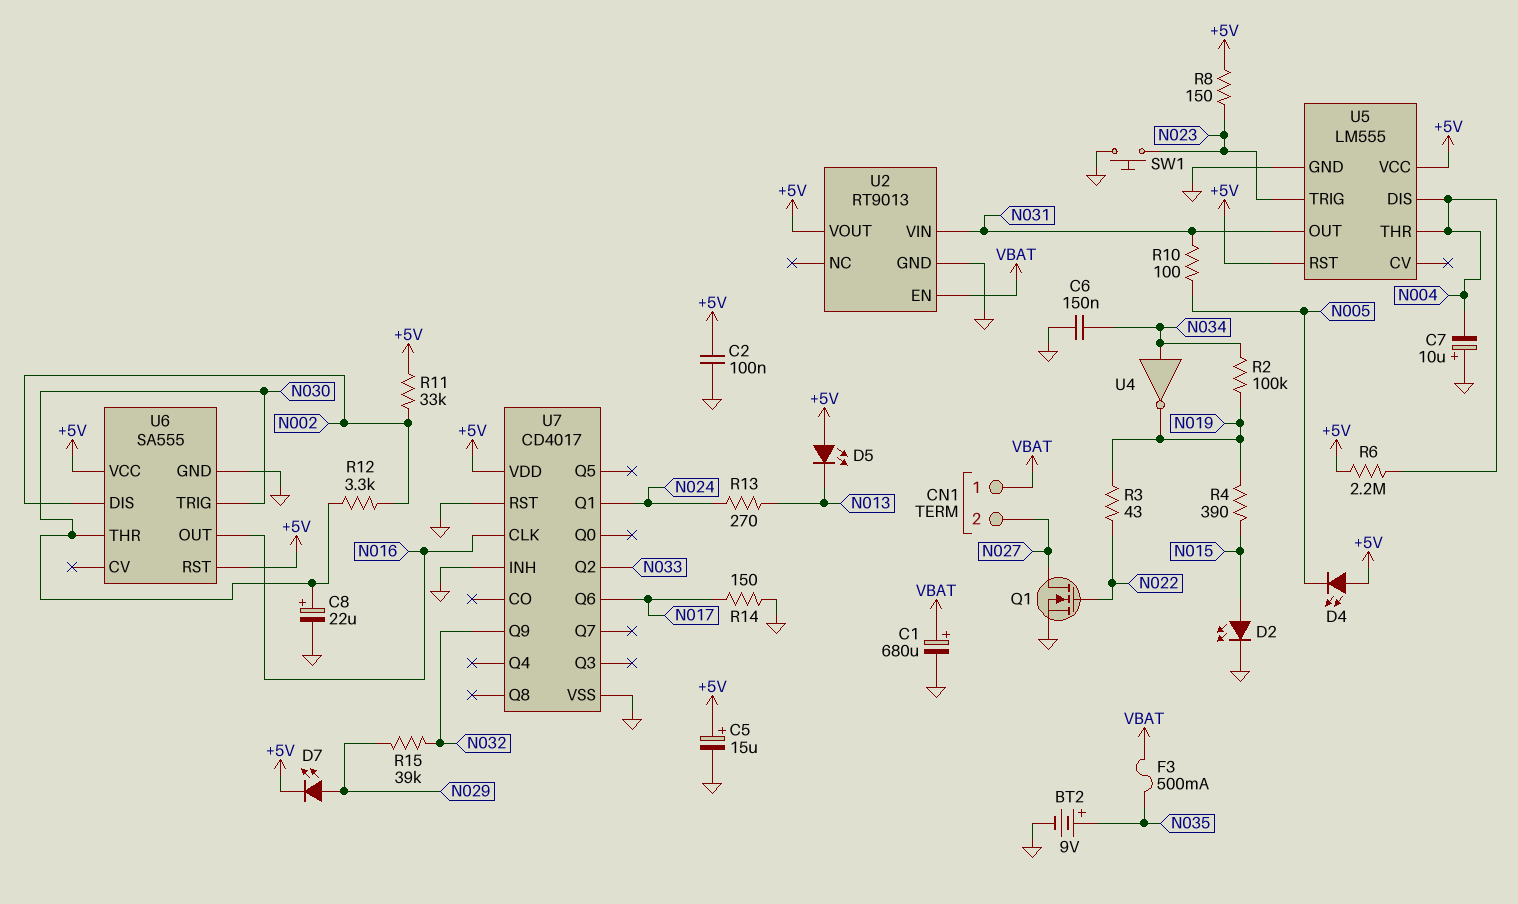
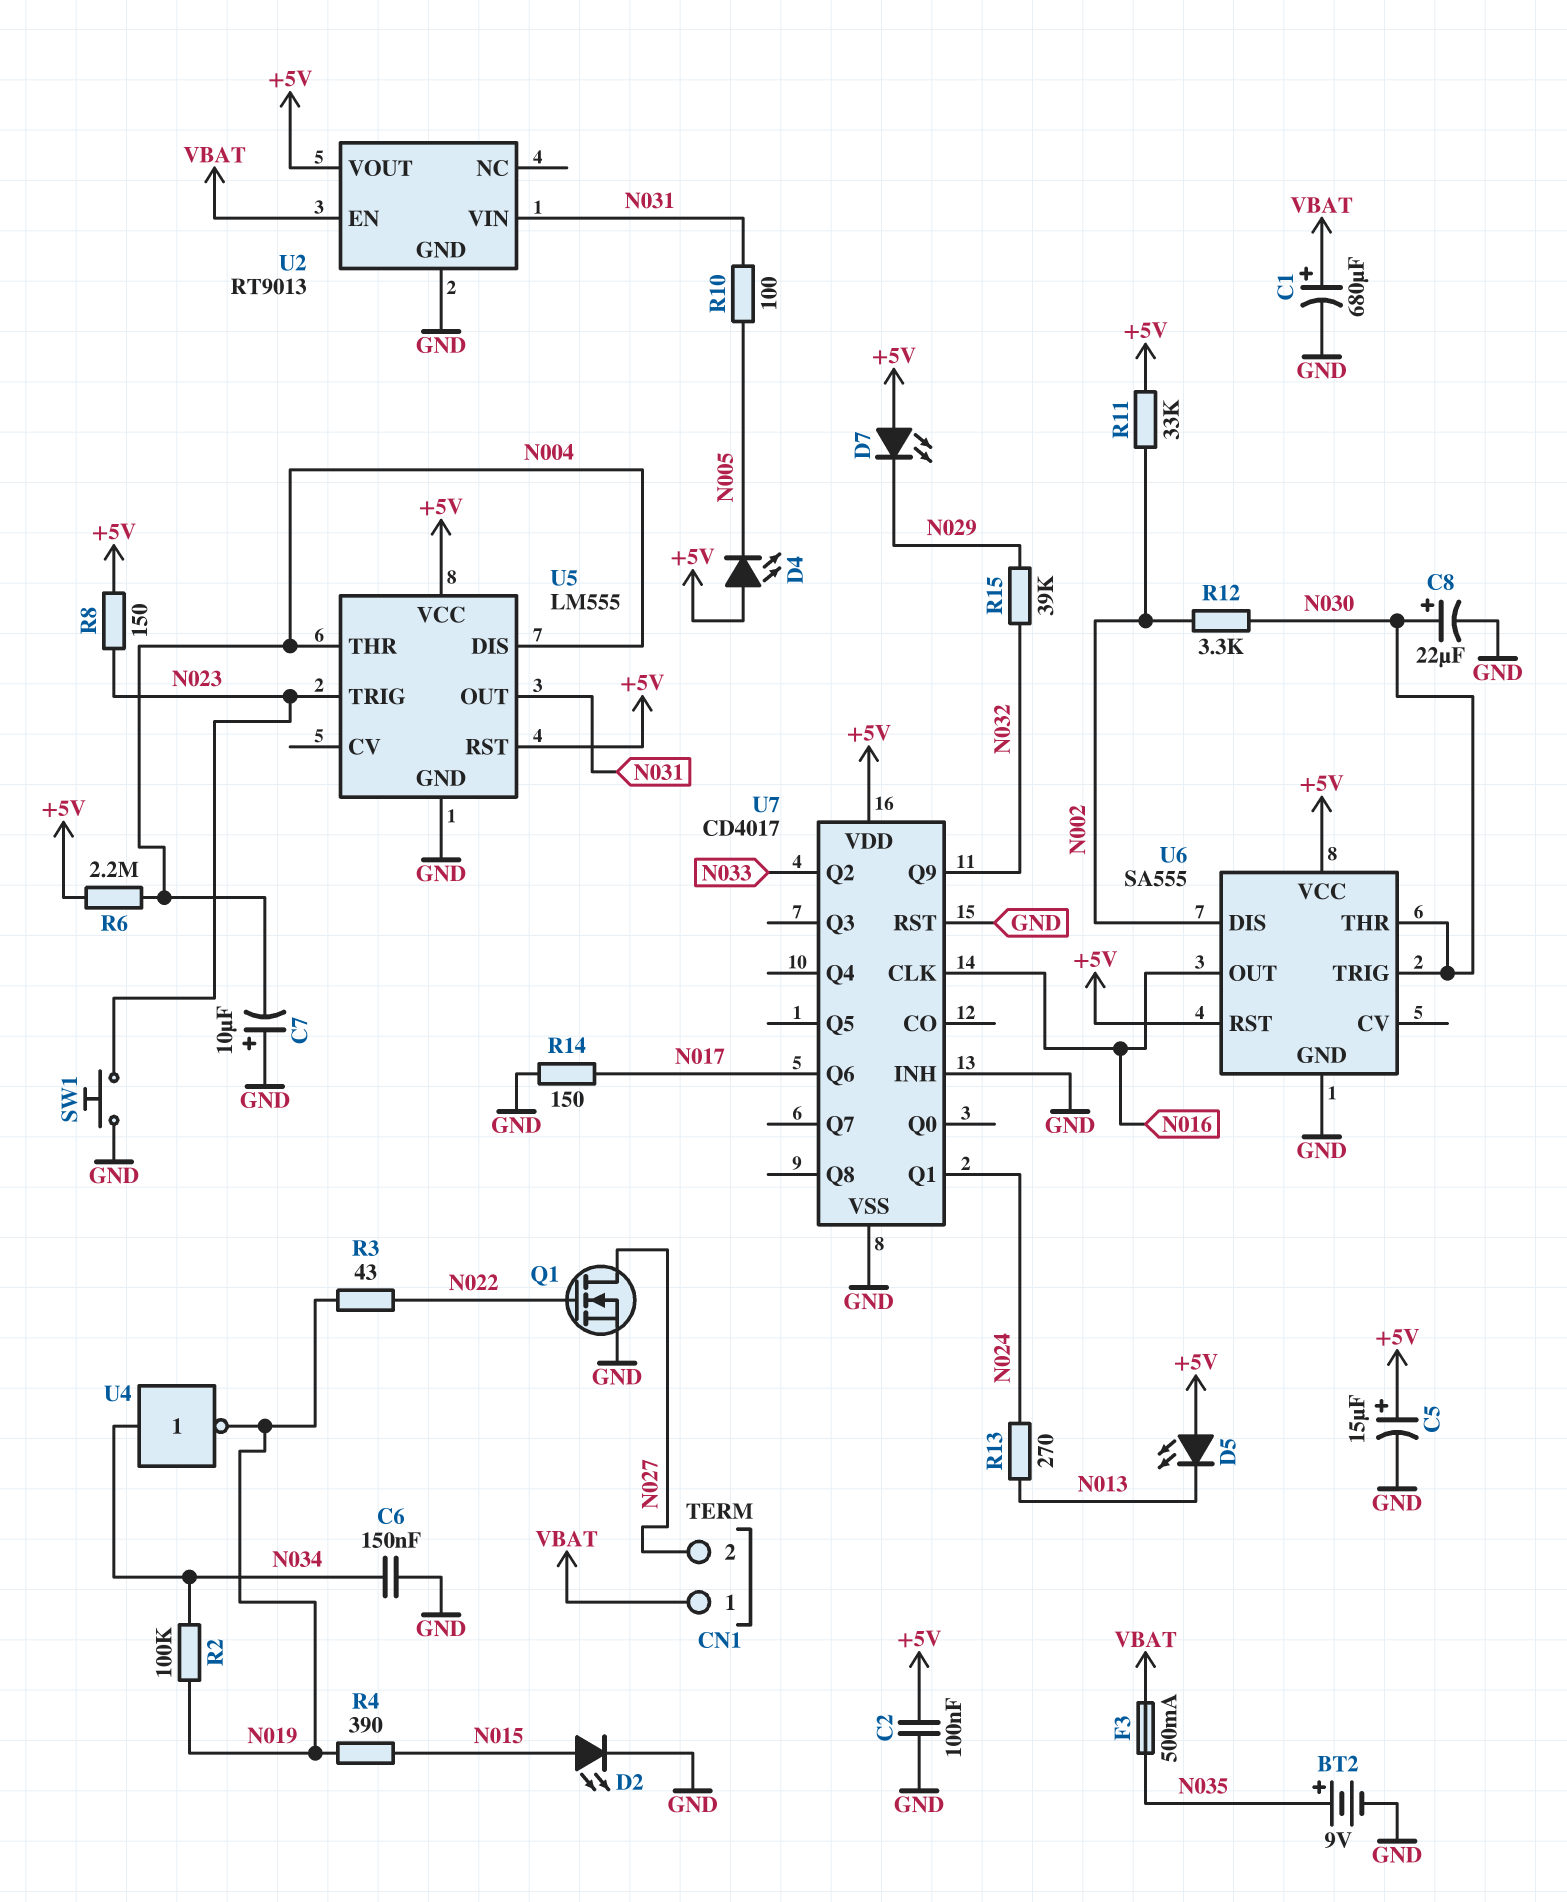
D7: LED (A N029, K +5V) -> LED (A +5V, K N029)

